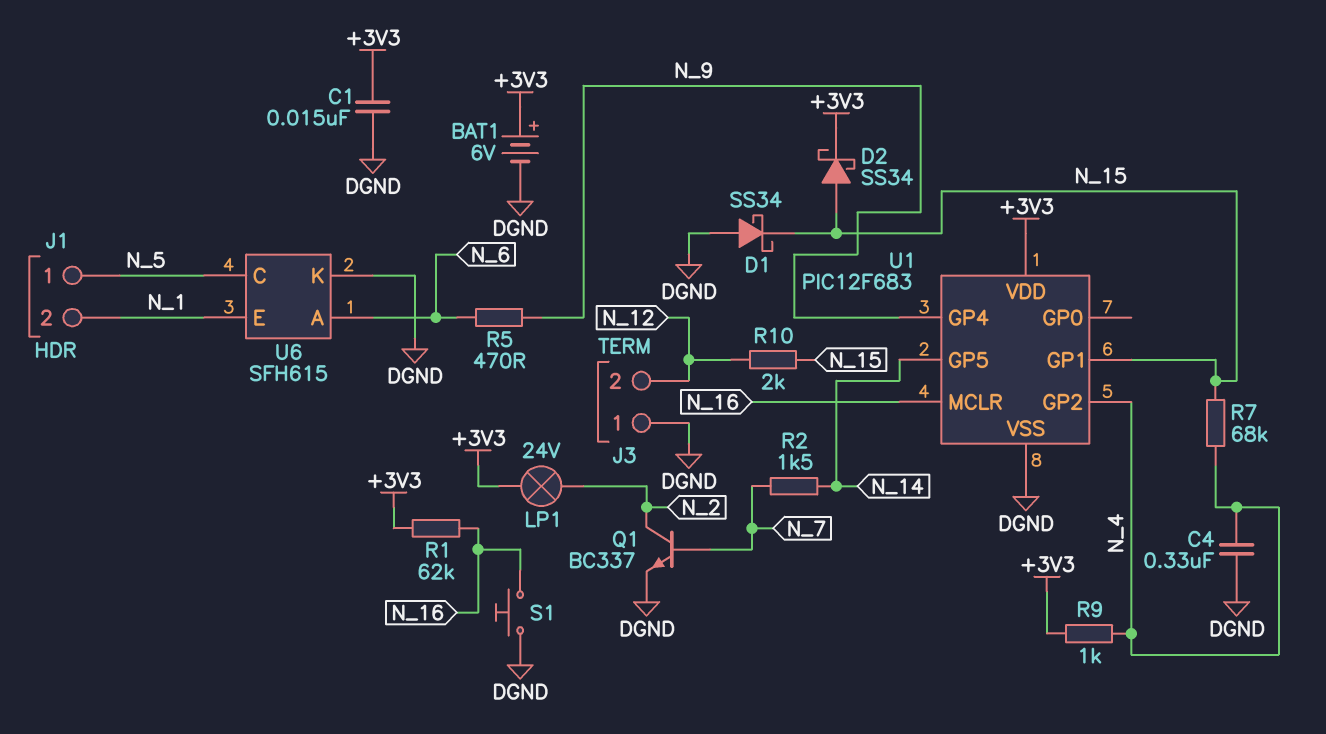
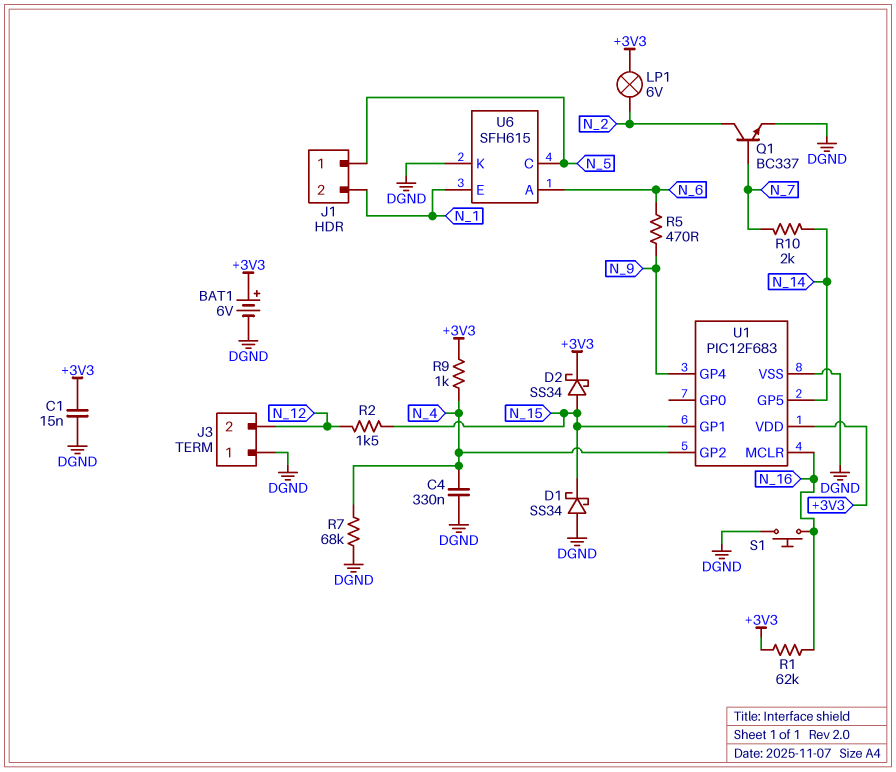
LP1: lamp 24V (+3V3, N_2) -> lamp 6V (+3V3, N_2)
R2: 1.5k (N_7, N_14) -> 1.5k (N_12, N_15)
R7: 68k (N_4, N_15) -> 68k (DGND, N_4)
R10: 2k (N_12, N_15) -> 2k (N_7, N_14)

